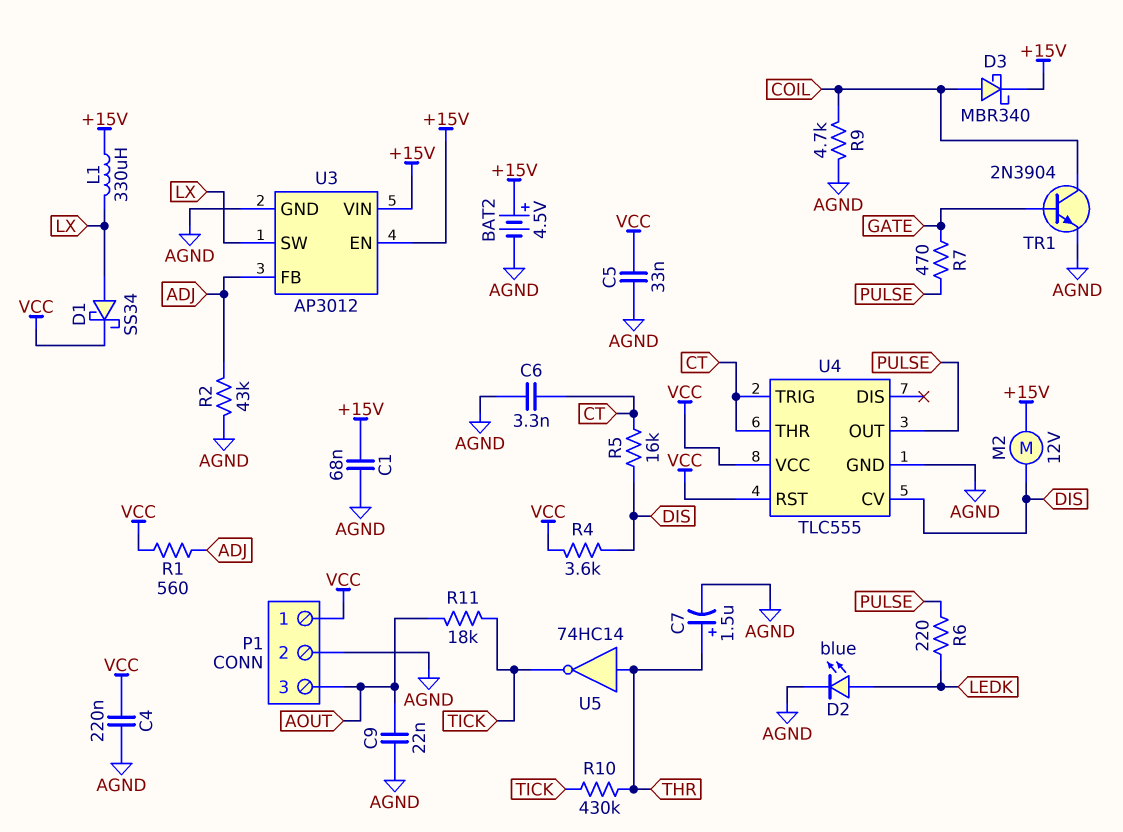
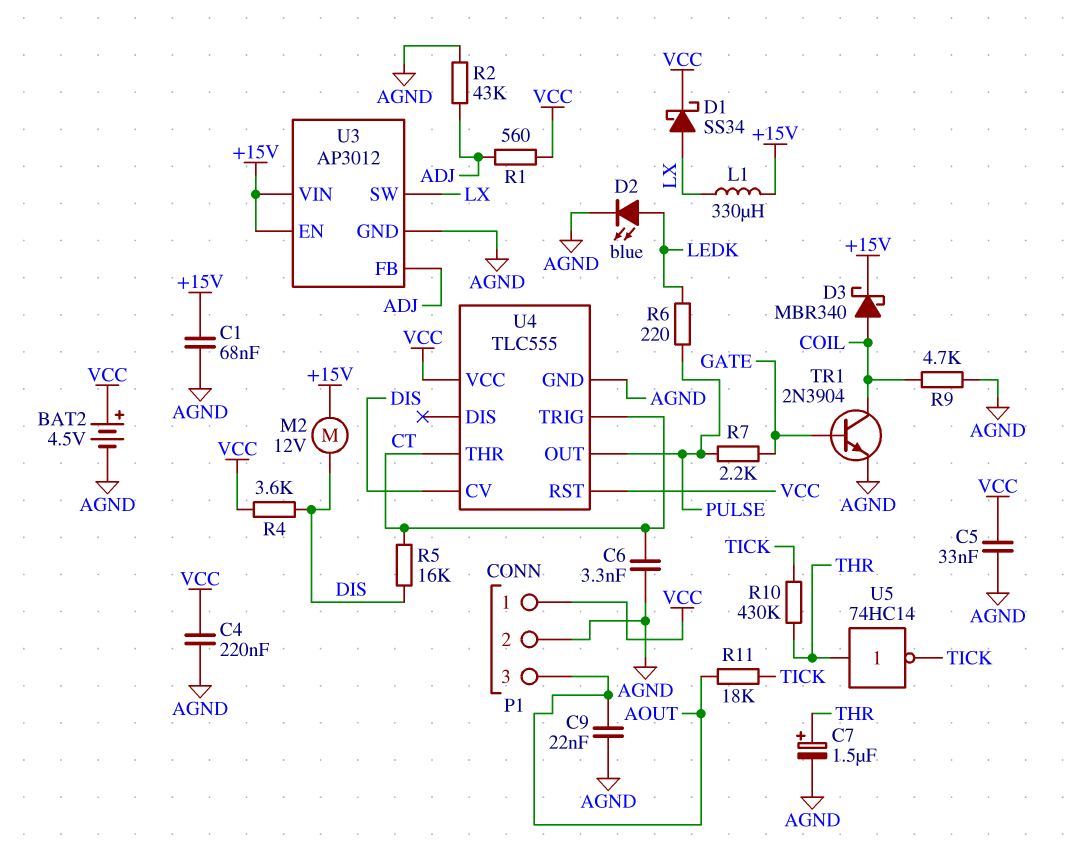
BAT2: 4.5V (plus +15V, minus AGND) -> 4.5V (plus VCC, minus AGND)
R7: 470 (GATE, PULSE) -> 2.2k (GATE, PULSE)

